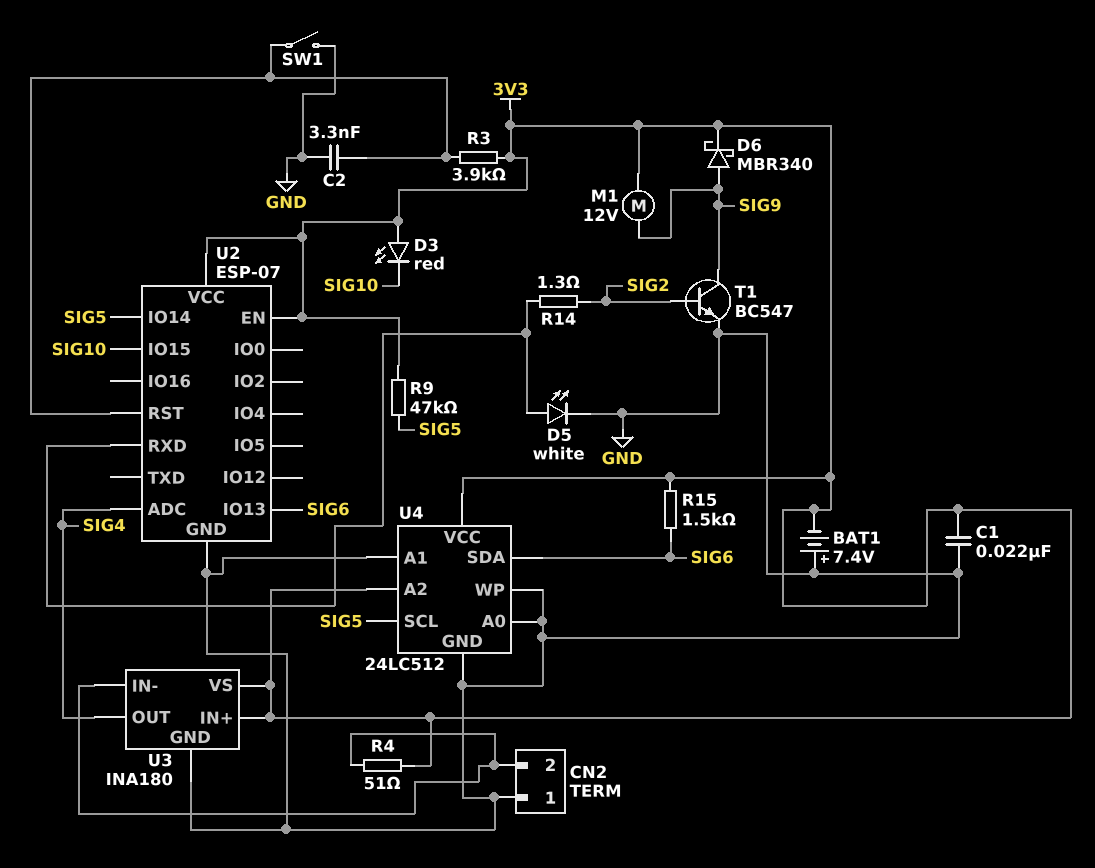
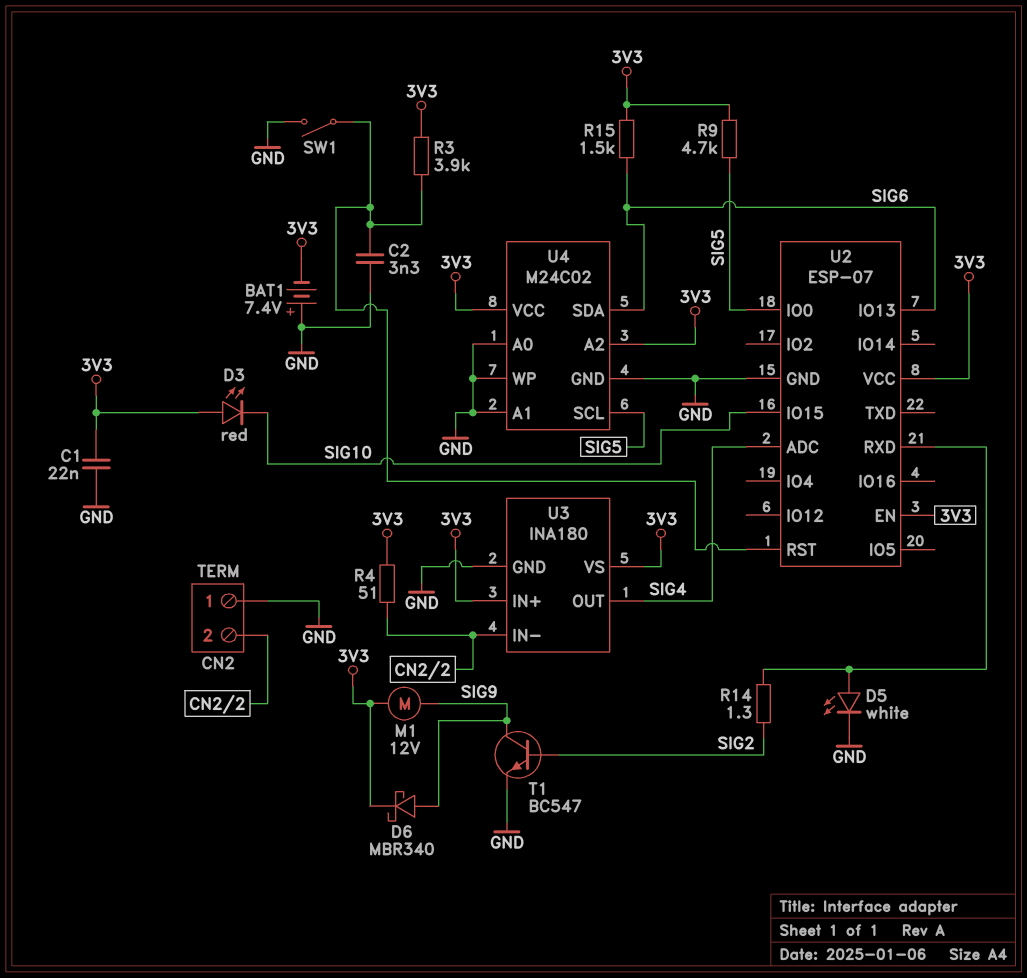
R9: 47k (3V3, SIG5) -> 4.7k (3V3, SIG5)
U2 pin IO0: none -> SIG5
U2 pin IO14: SIG5 -> none
U4: 24LC512 -> M24C02

